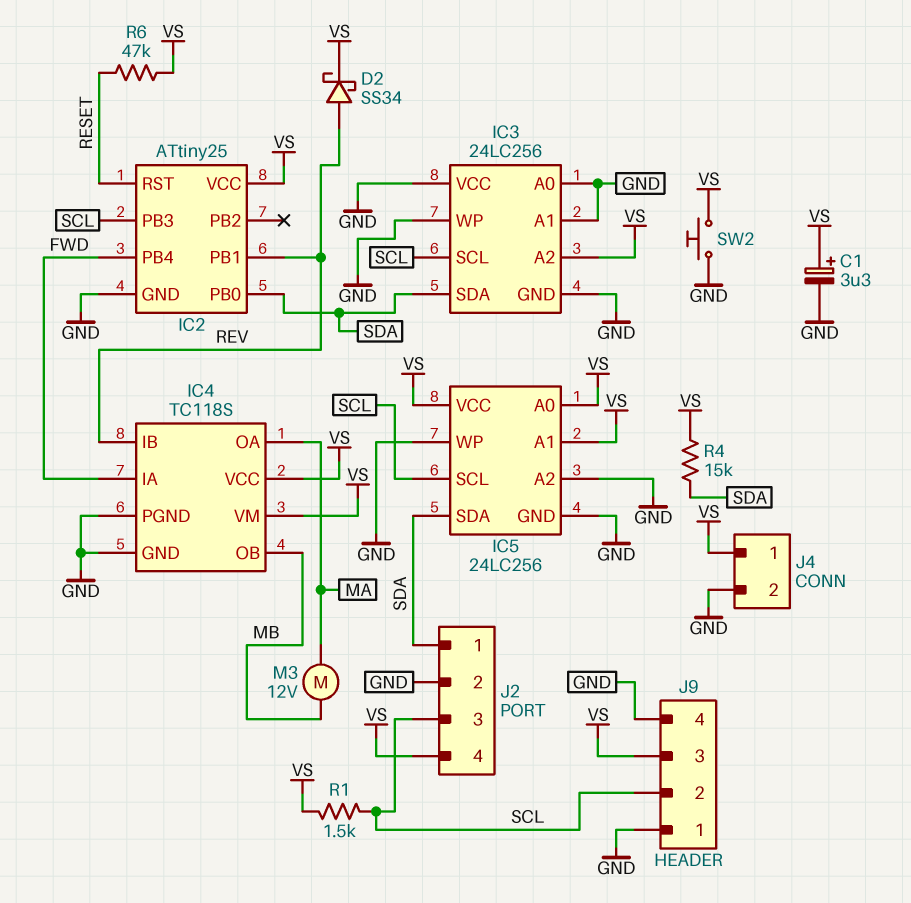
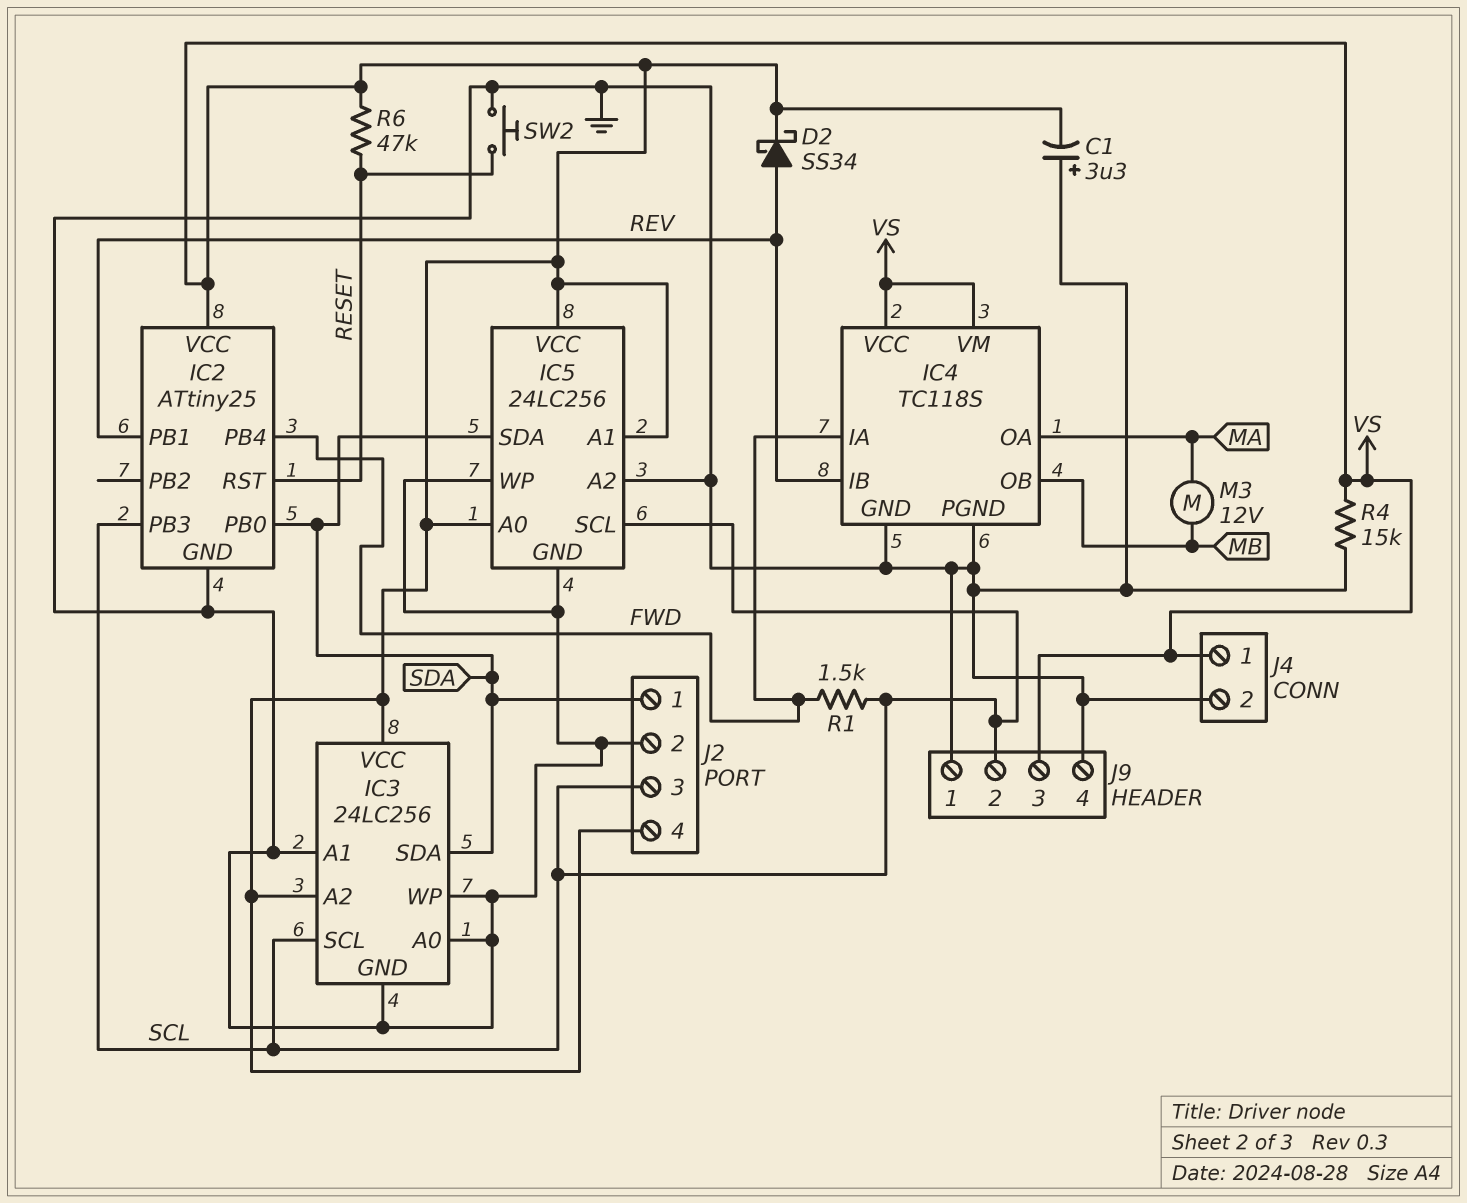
C1: 3.3uF (plus VS, minus GND) -> 3.3uF (plus GND, minus VS)
IC3 pin VCC: GND -> VS
R1: 1.5k (SCL, VS) -> 1.5k (FWD, SCL)
R4: 15k (SDA, VS) -> 15k (GND, VS)
SW2: button (GND, VS) -> button (GND, RESET)

